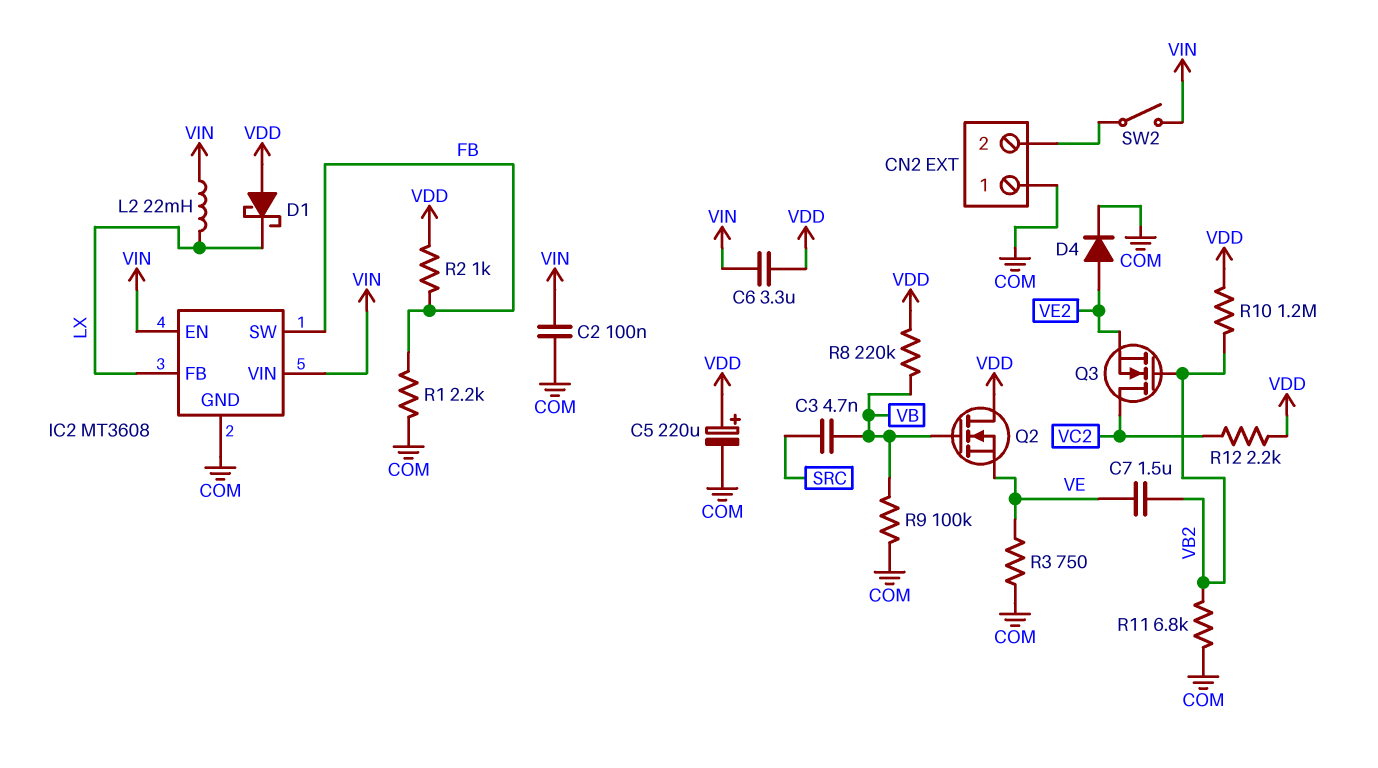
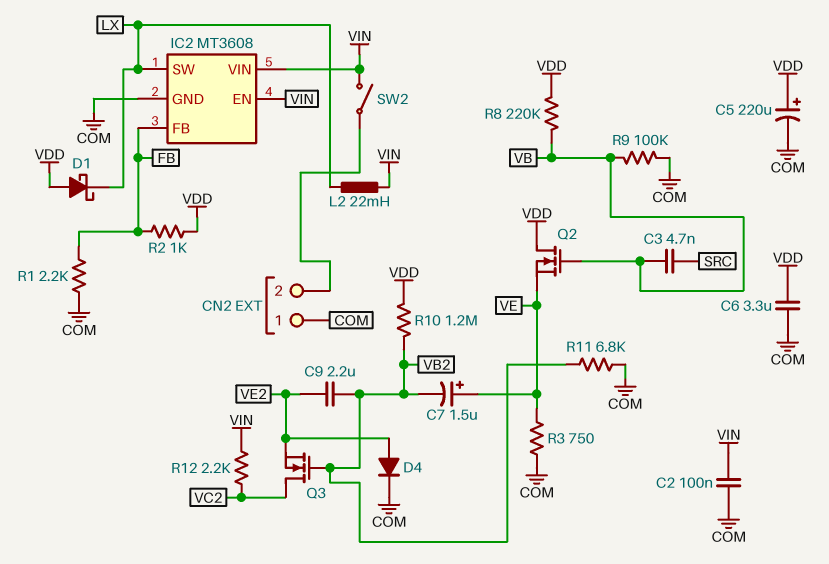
C6: 3.3uF (VDD, VIN) -> 3.3uF (COM, VDD)
C7: 1.5uF (VB2, VE) -> 1.5uF (plus VE, minus VB2)
C9: none -> 2.2uF (VB2, VE2)
IC2 pin FB: LX -> FB
IC2 pin SW: FB -> LX
R12: 2.2k (VC2, VDD) -> 2.2k (VC2, VIN)

